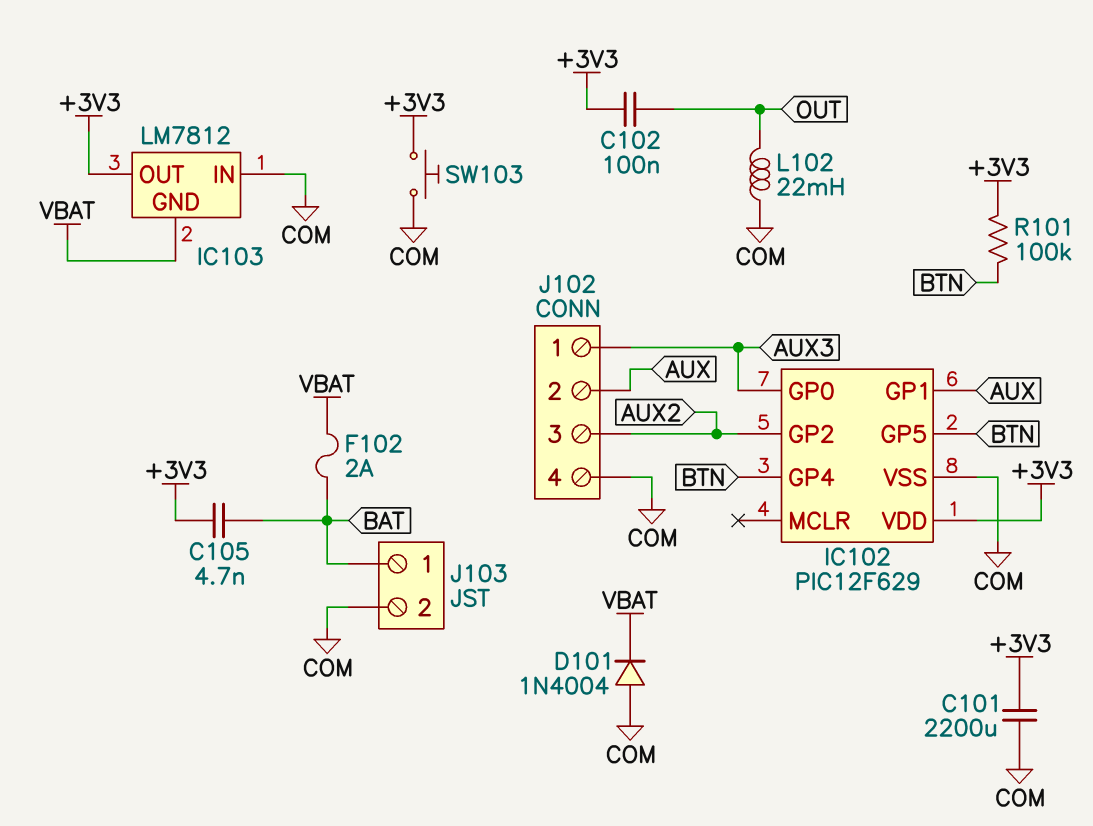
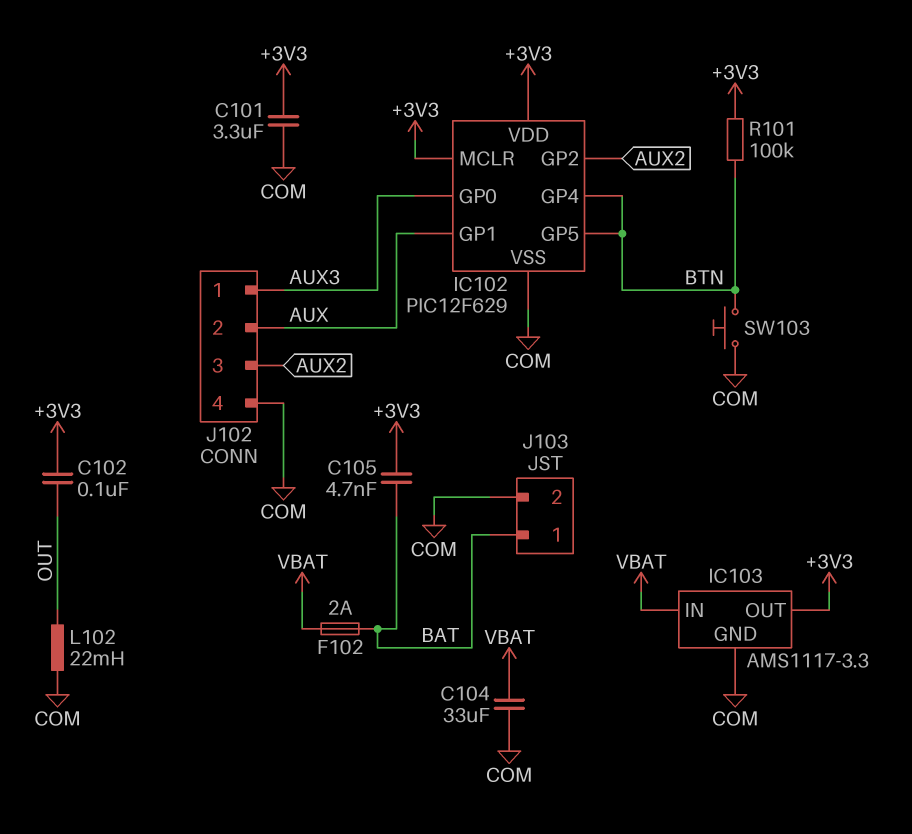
C101: 2200uF (+3V3, COM) -> 3.3uF (+3V3, COM)
C104: none -> 33uF (COM, VBAT)
D101: diode 1N4004 (A COM, K VBAT) -> none
IC102 pin MCLR: none -> +3V3
IC103: LM7812 -> AMS1117-3.3
IC103 pin GND: VBAT -> COM
IC103 pin IN: COM -> VBAT
SW103: button (+3V3, COM) -> button (BTN, COM)

